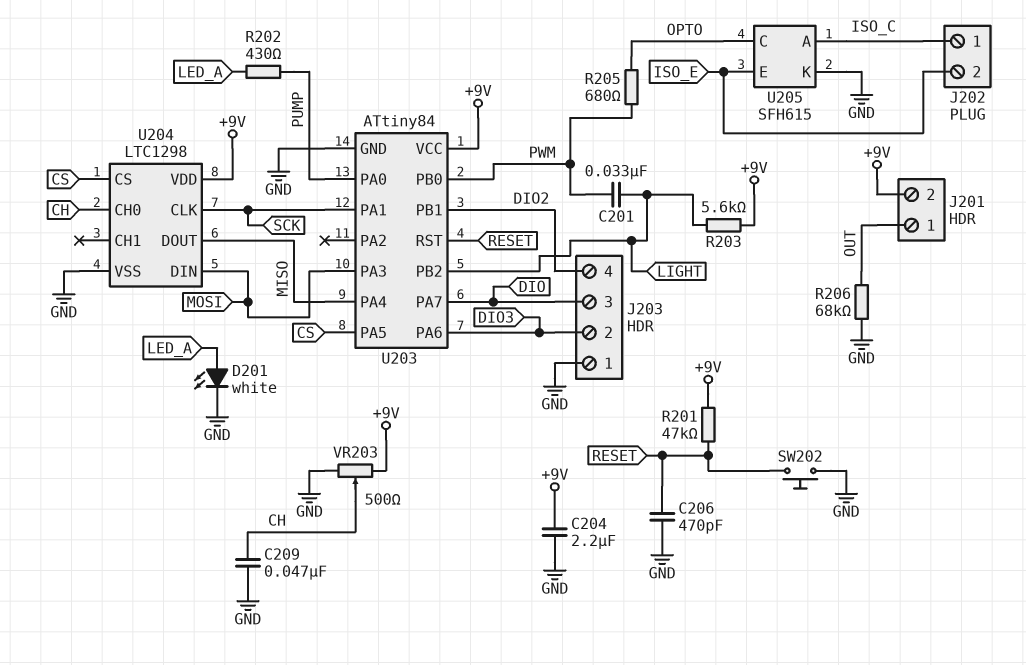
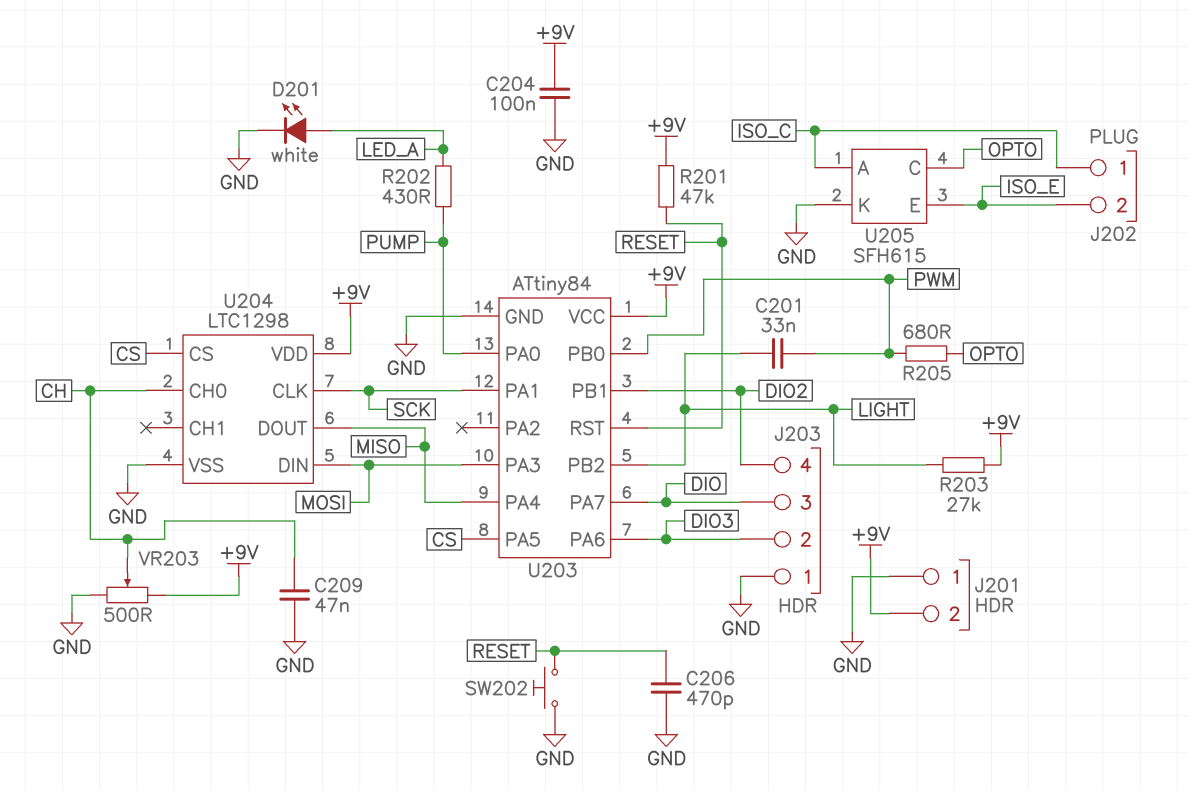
C204: 2.2uF (+9V, GND) -> 100nF (+9V, GND)
J201 pin 1: OUT -> GND
R203: 5.6k (+9V, LIGHT) -> 27k (+9V, LIGHT)
R206: 68k (GND, OUT) -> none

